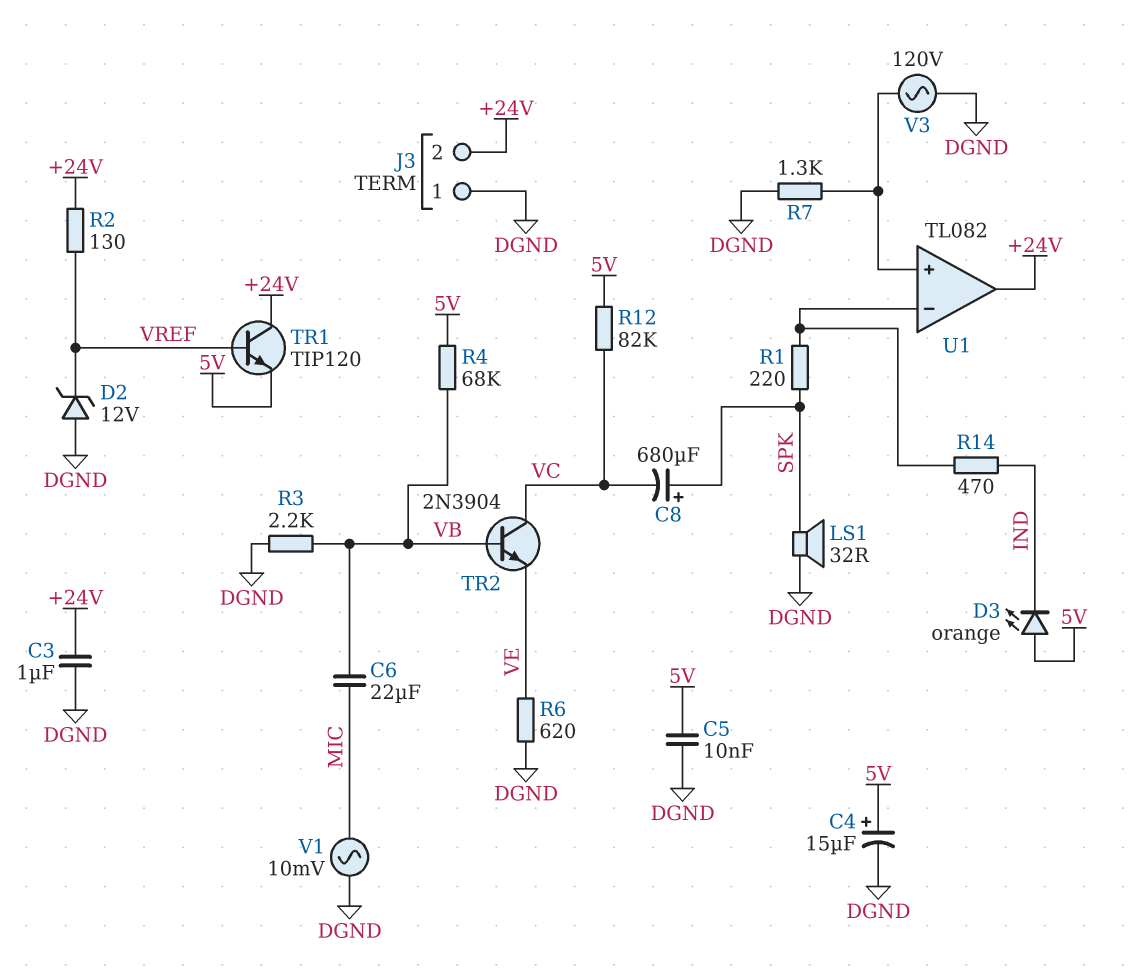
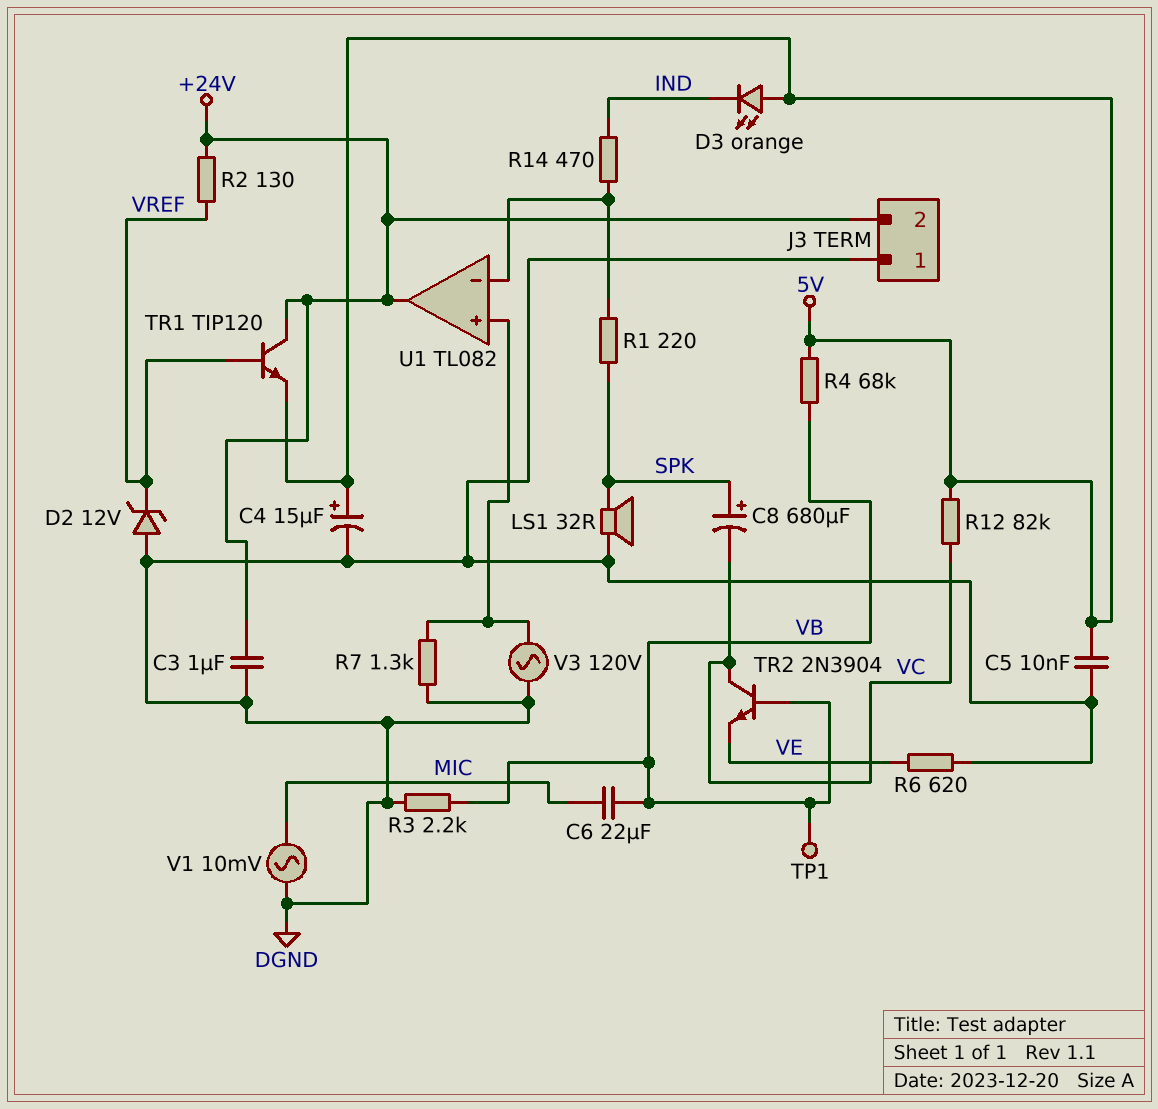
TP1: none -> test point (VB)

